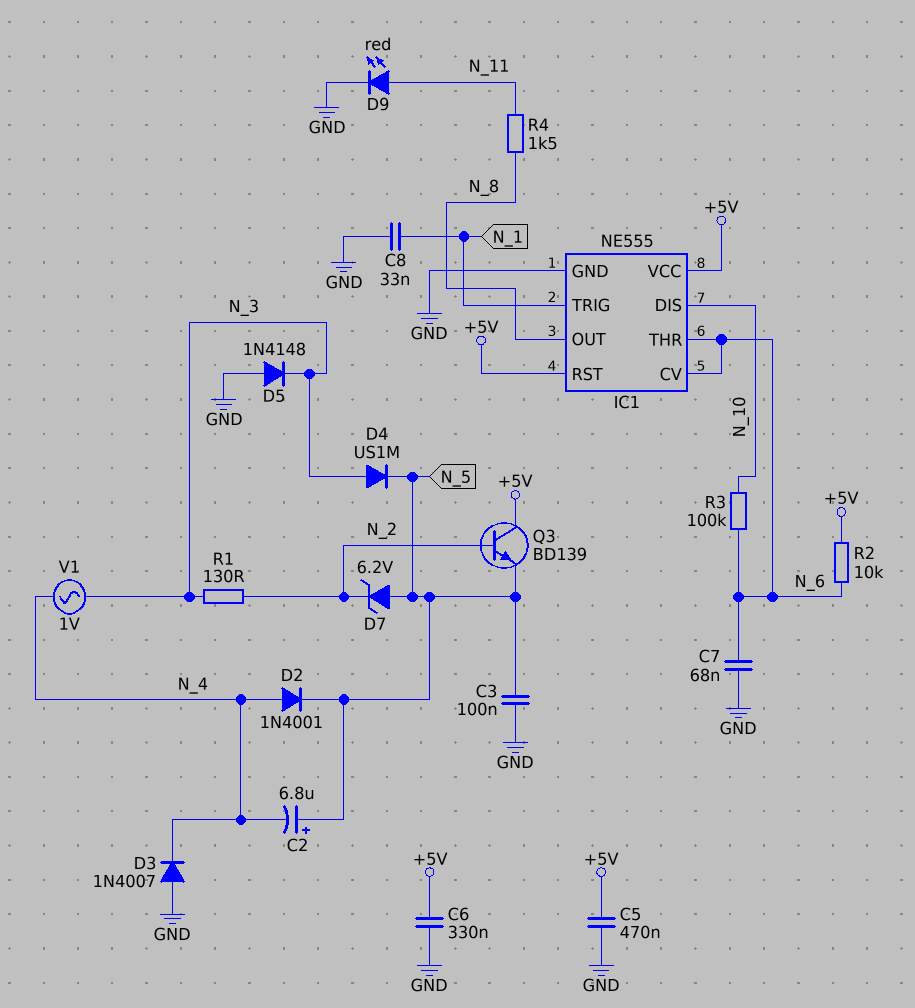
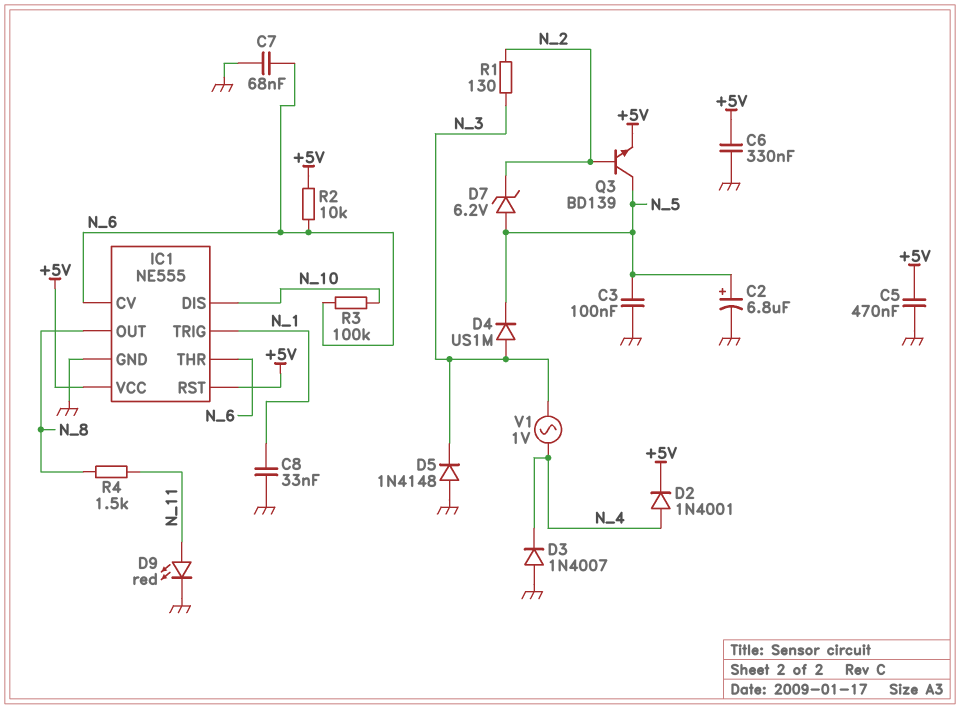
C2: 6.8uF (plus N_5, minus N_4) -> 6.8uF (plus N_5, minus GND)
D2: diode 1N4001 (A N_4, K N_5) -> diode 1N4001 (A N_4, K +5V)
Q3: NPN BD139 (B N_2, C +5V, E N_5) -> NPN BD139 (B N_2, C N_5, E +5V)

